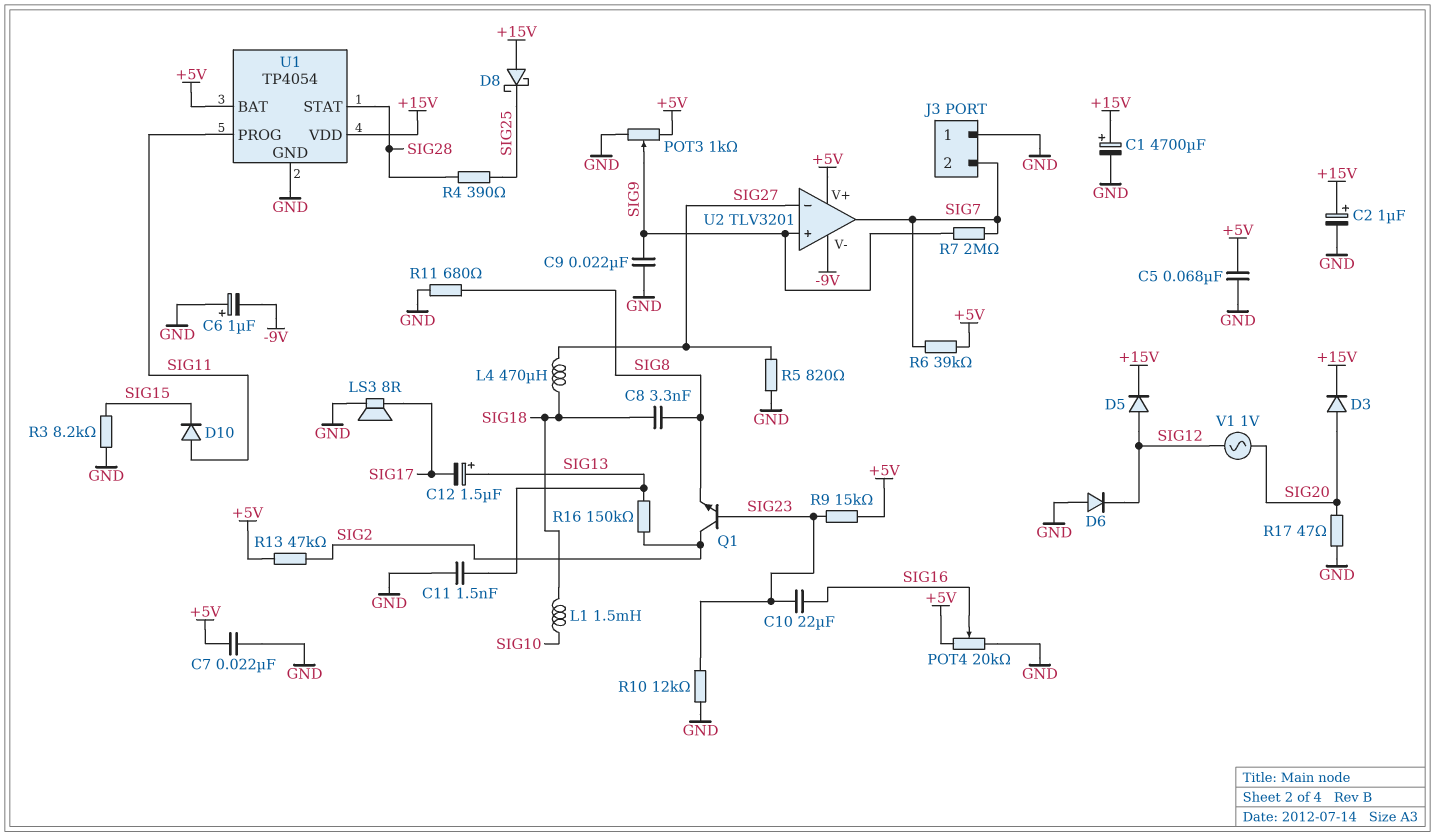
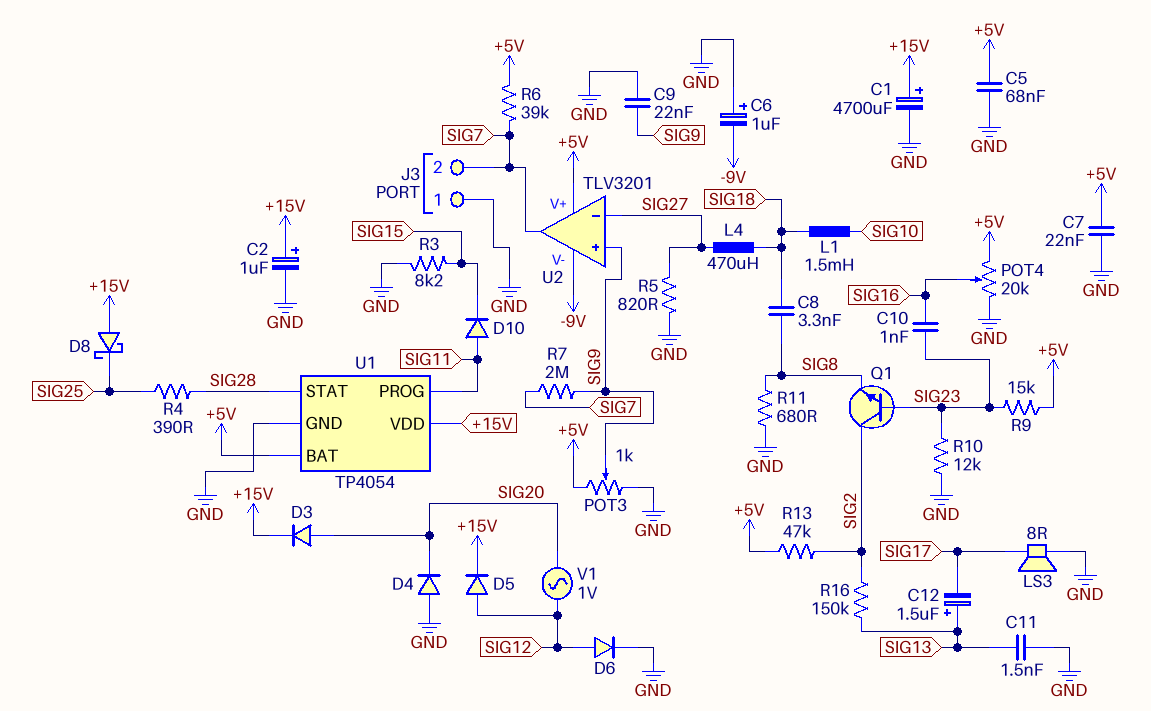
C10: 22uF (SIG16, SIG23) -> 1nF (SIG16, SIG23)
D4: none -> diode (A GND, K SIG20)
D6: diode (A GND, K SIG12) -> diode (A SIG12, K GND)
R17: 47 (GND, SIG20) -> none

